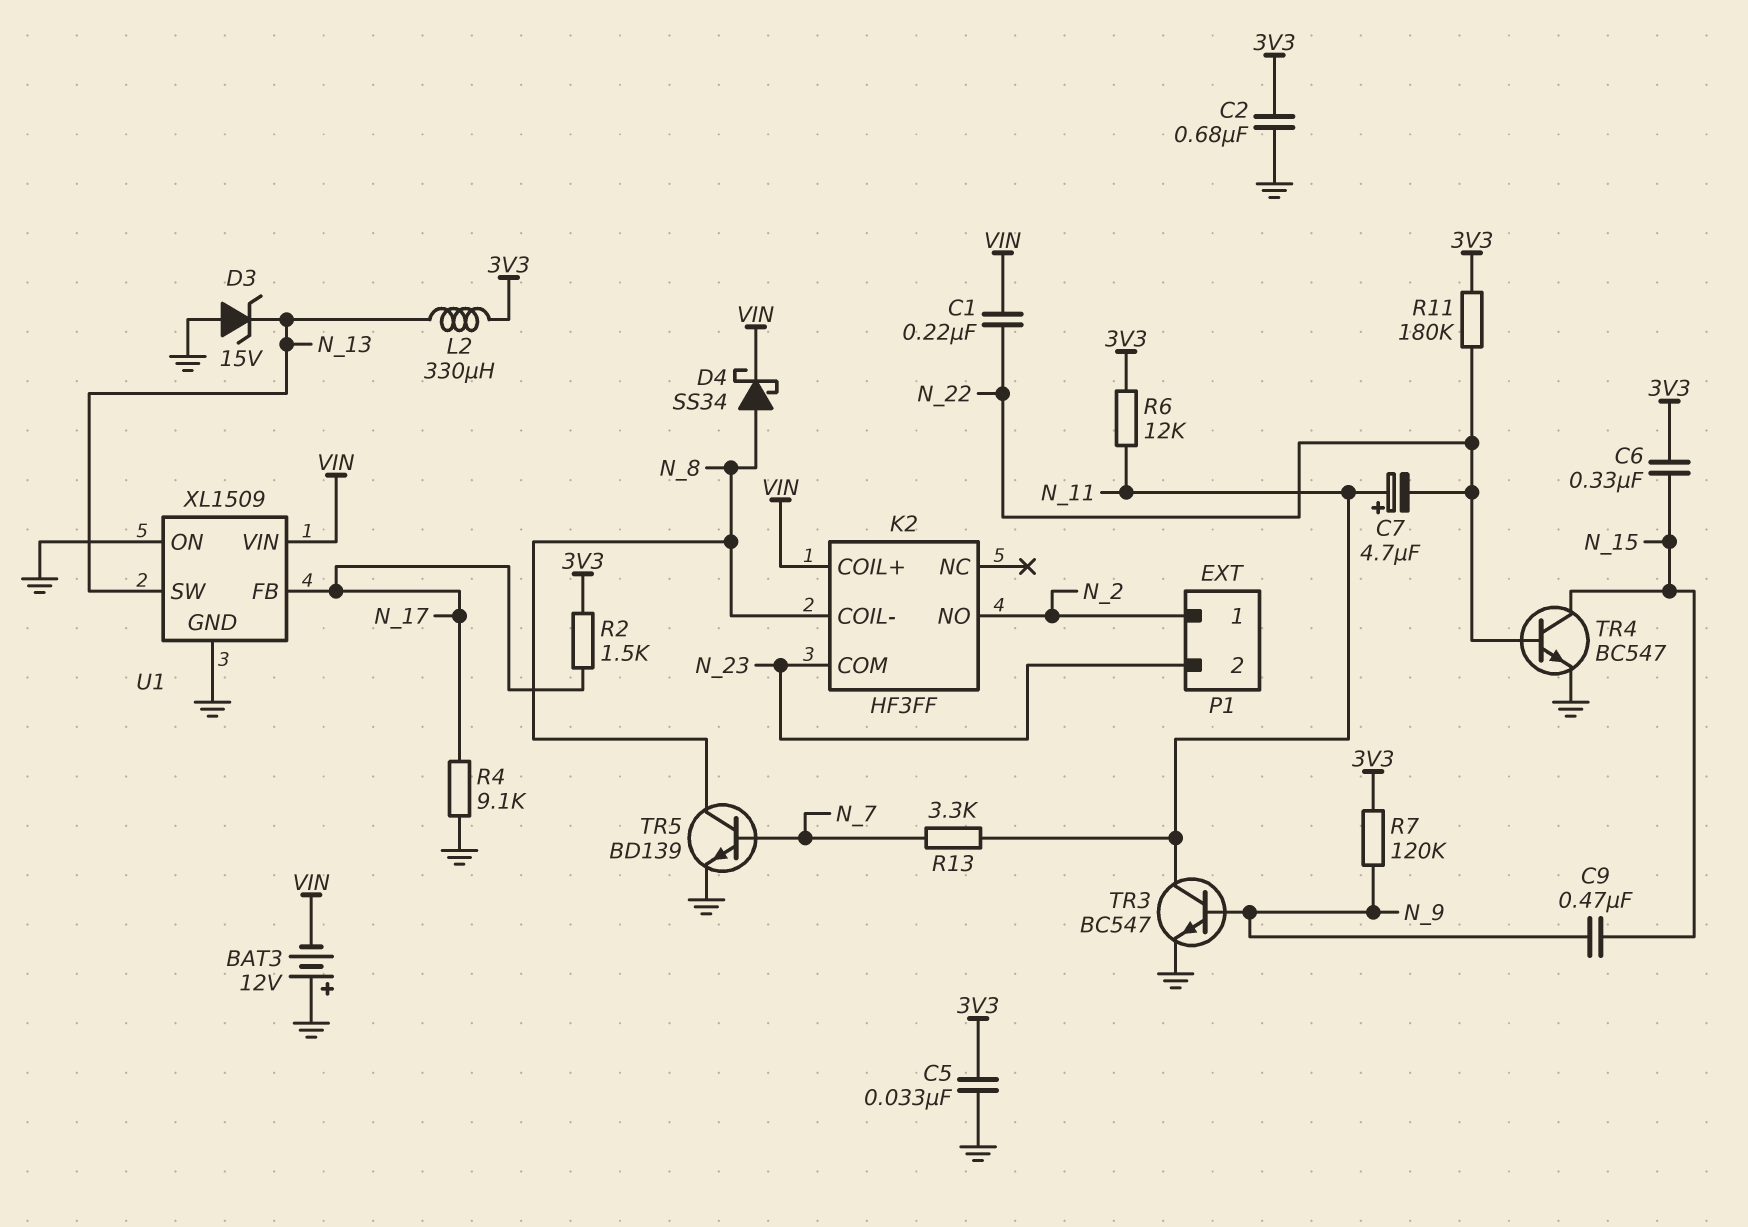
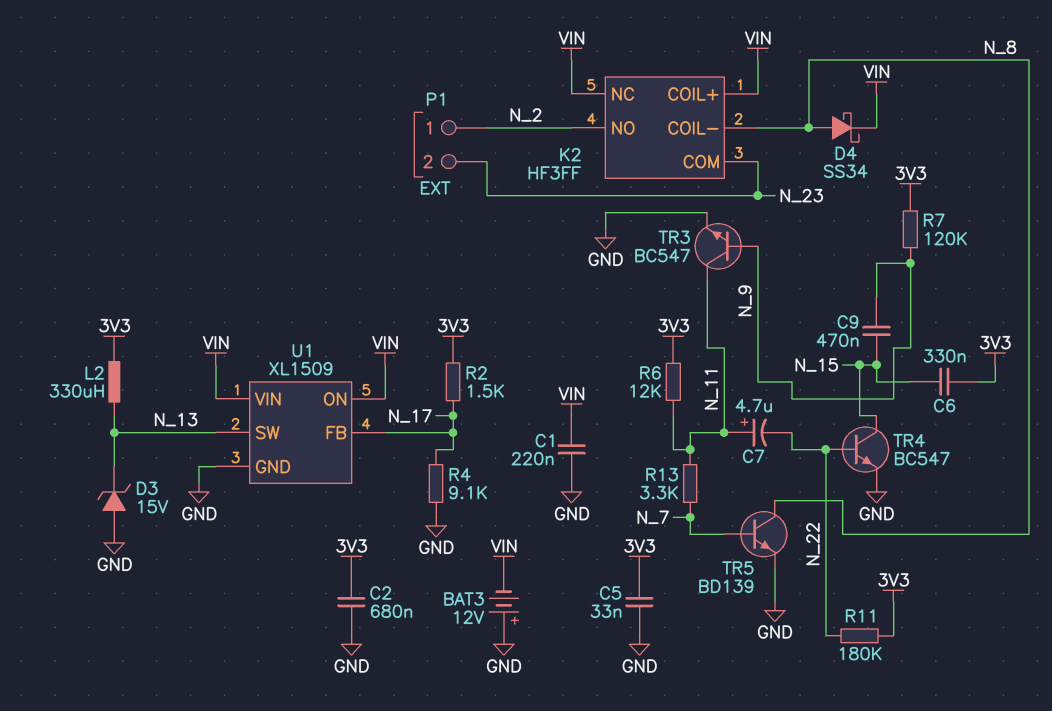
C1: 220nF (N_22, VIN) -> 220nF (GND, VIN)
K2 pin NC: none -> VIN
U1 pin ON: GND -> VIN

